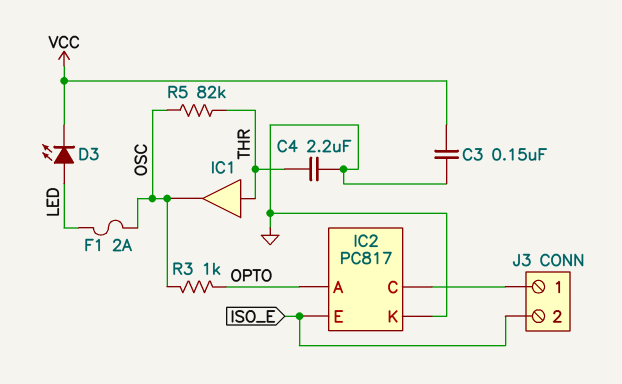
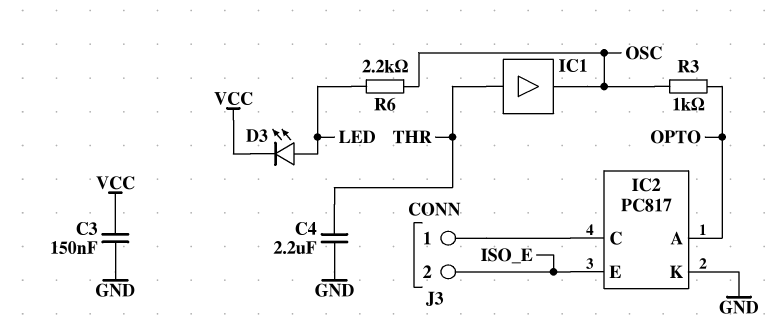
F1: 2A (LED, OSC) -> none
R5: 82k (OSC, THR) -> none
R6: none -> 2.2k (LED, OSC)

